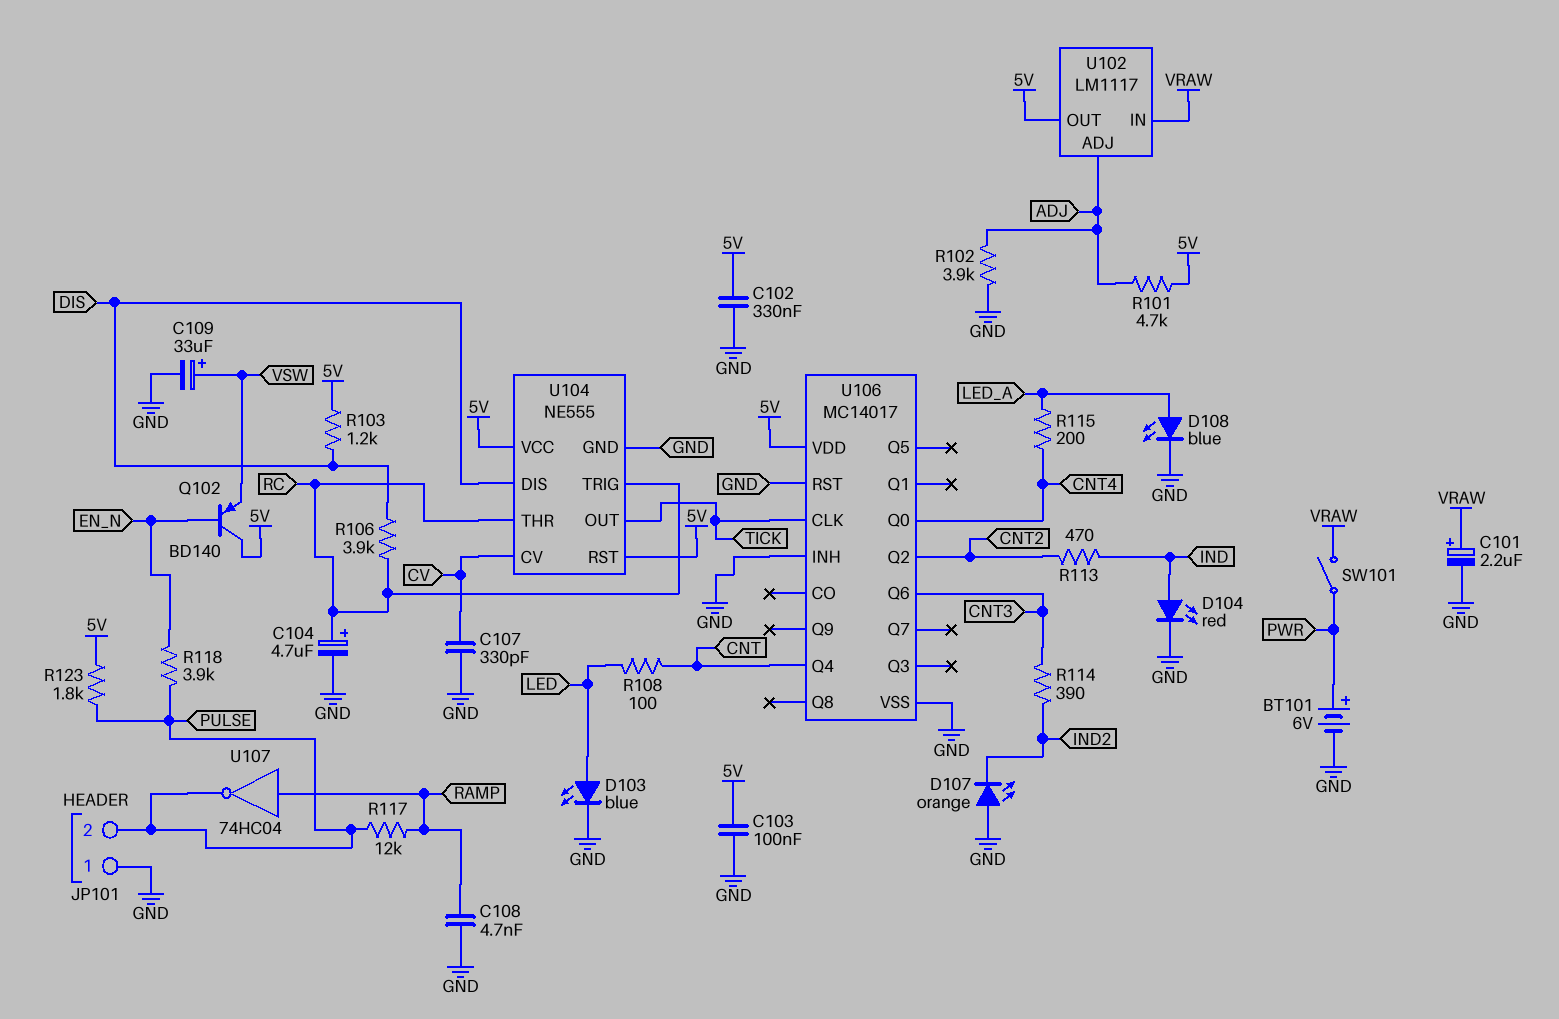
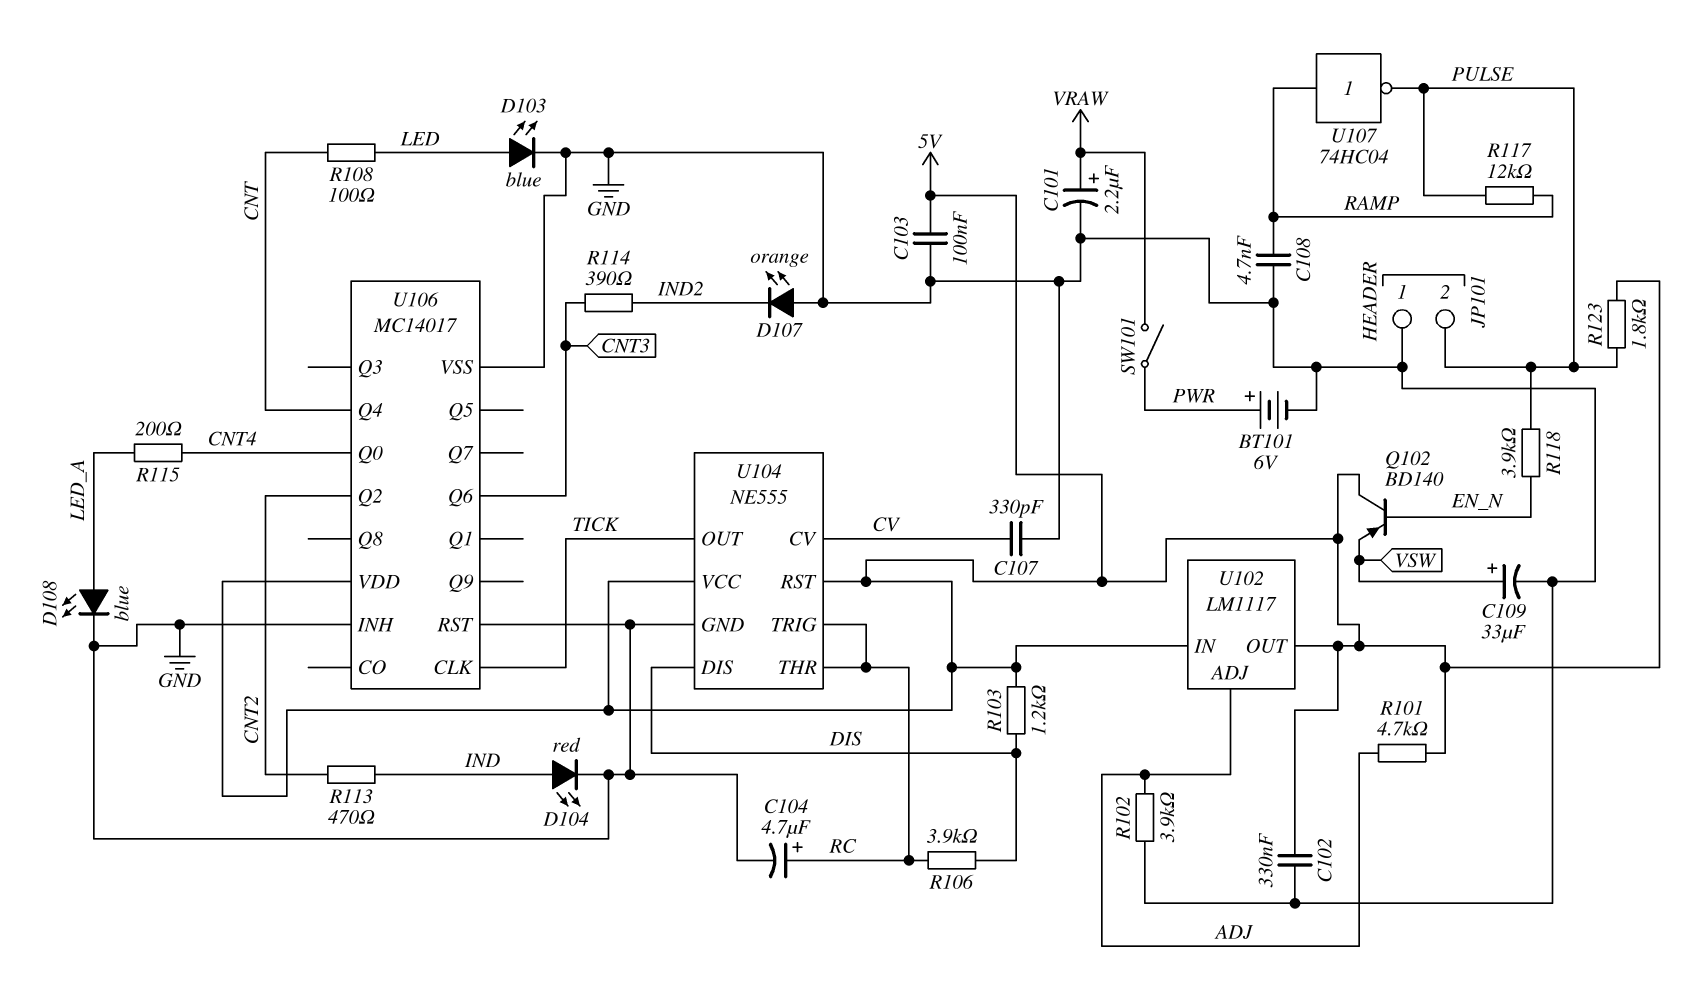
U102 pin IN: VRAW -> 5V

